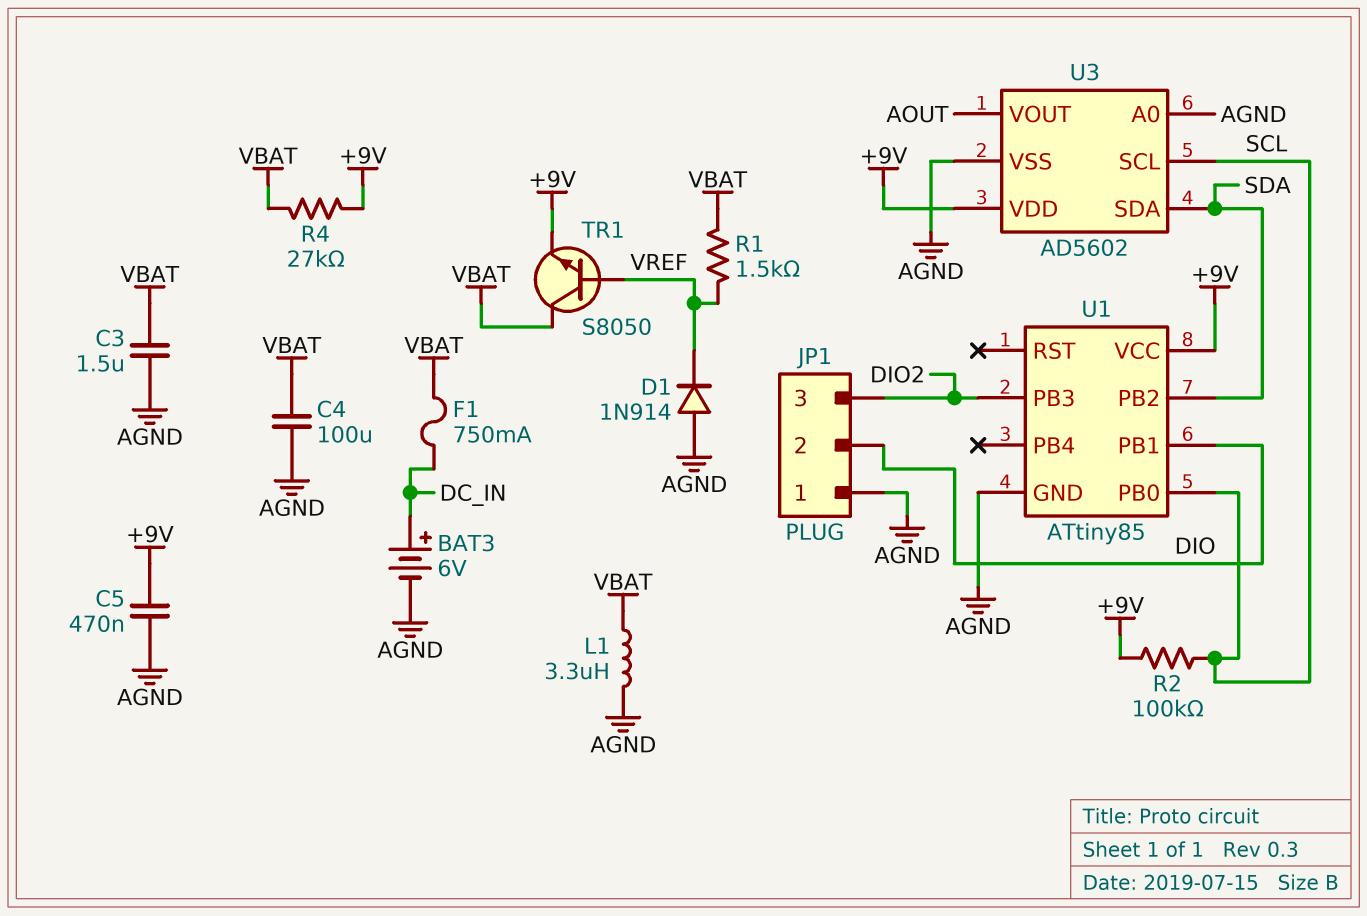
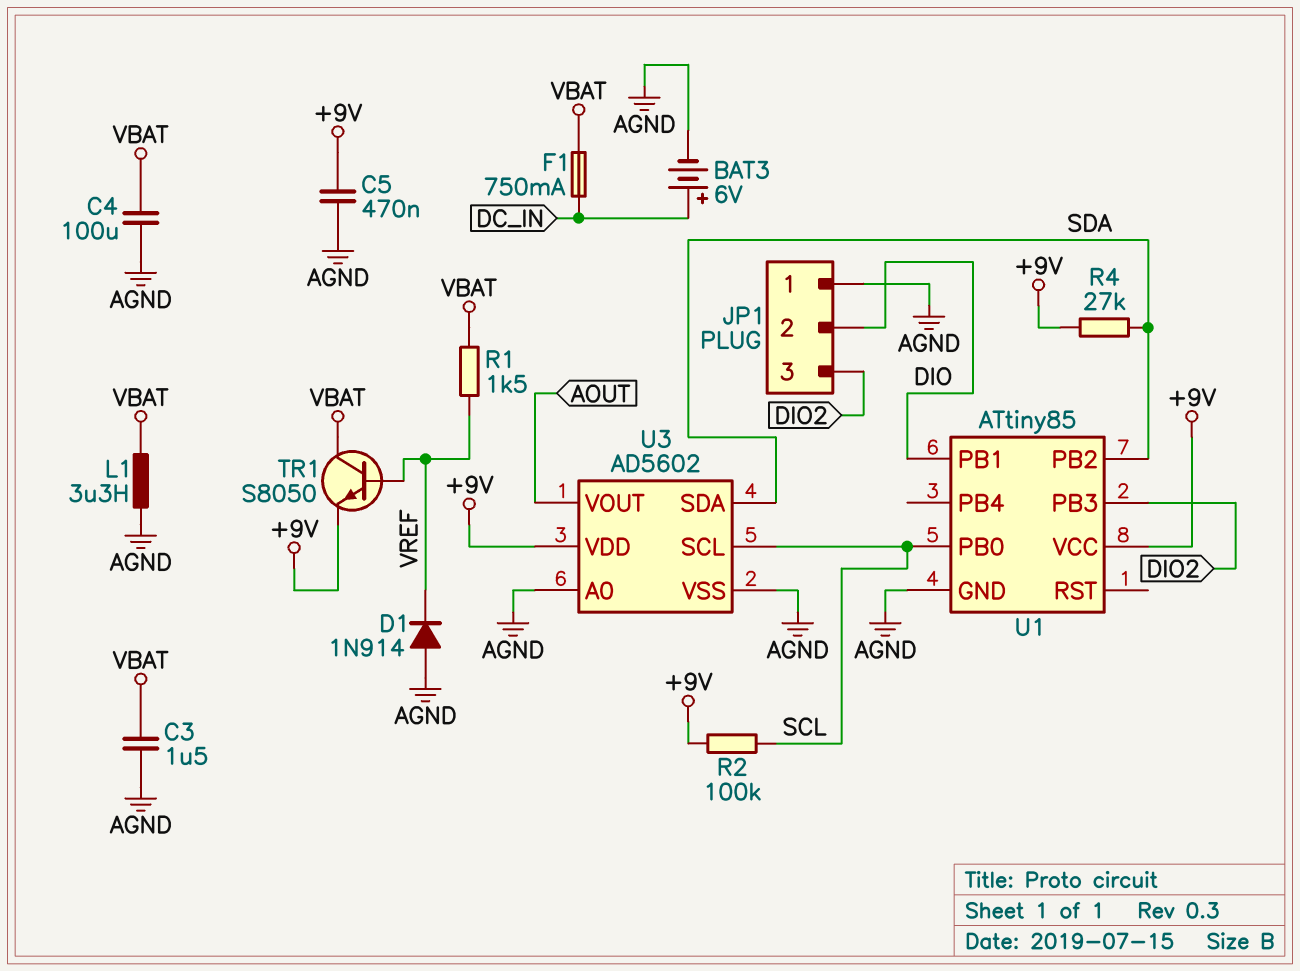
R4: 27k (+9V, VBAT) -> 27k (+9V, SDA)

